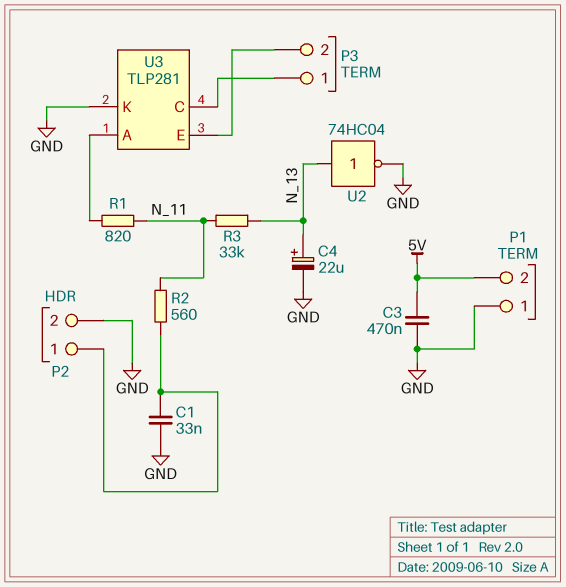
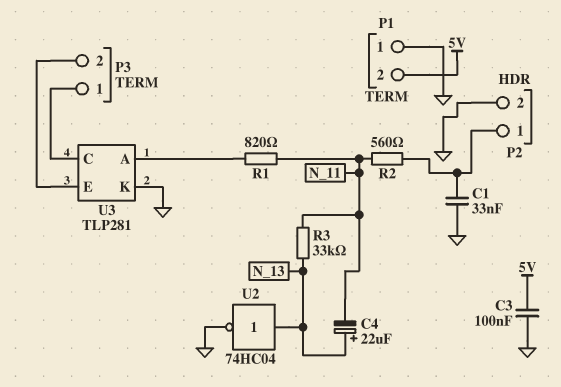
C3: 470nF (5V, GND) -> 100nF (5V, GND)
C4: 22uF (plus N_13, minus GND) -> 22uF (plus N_13, minus N_11)

